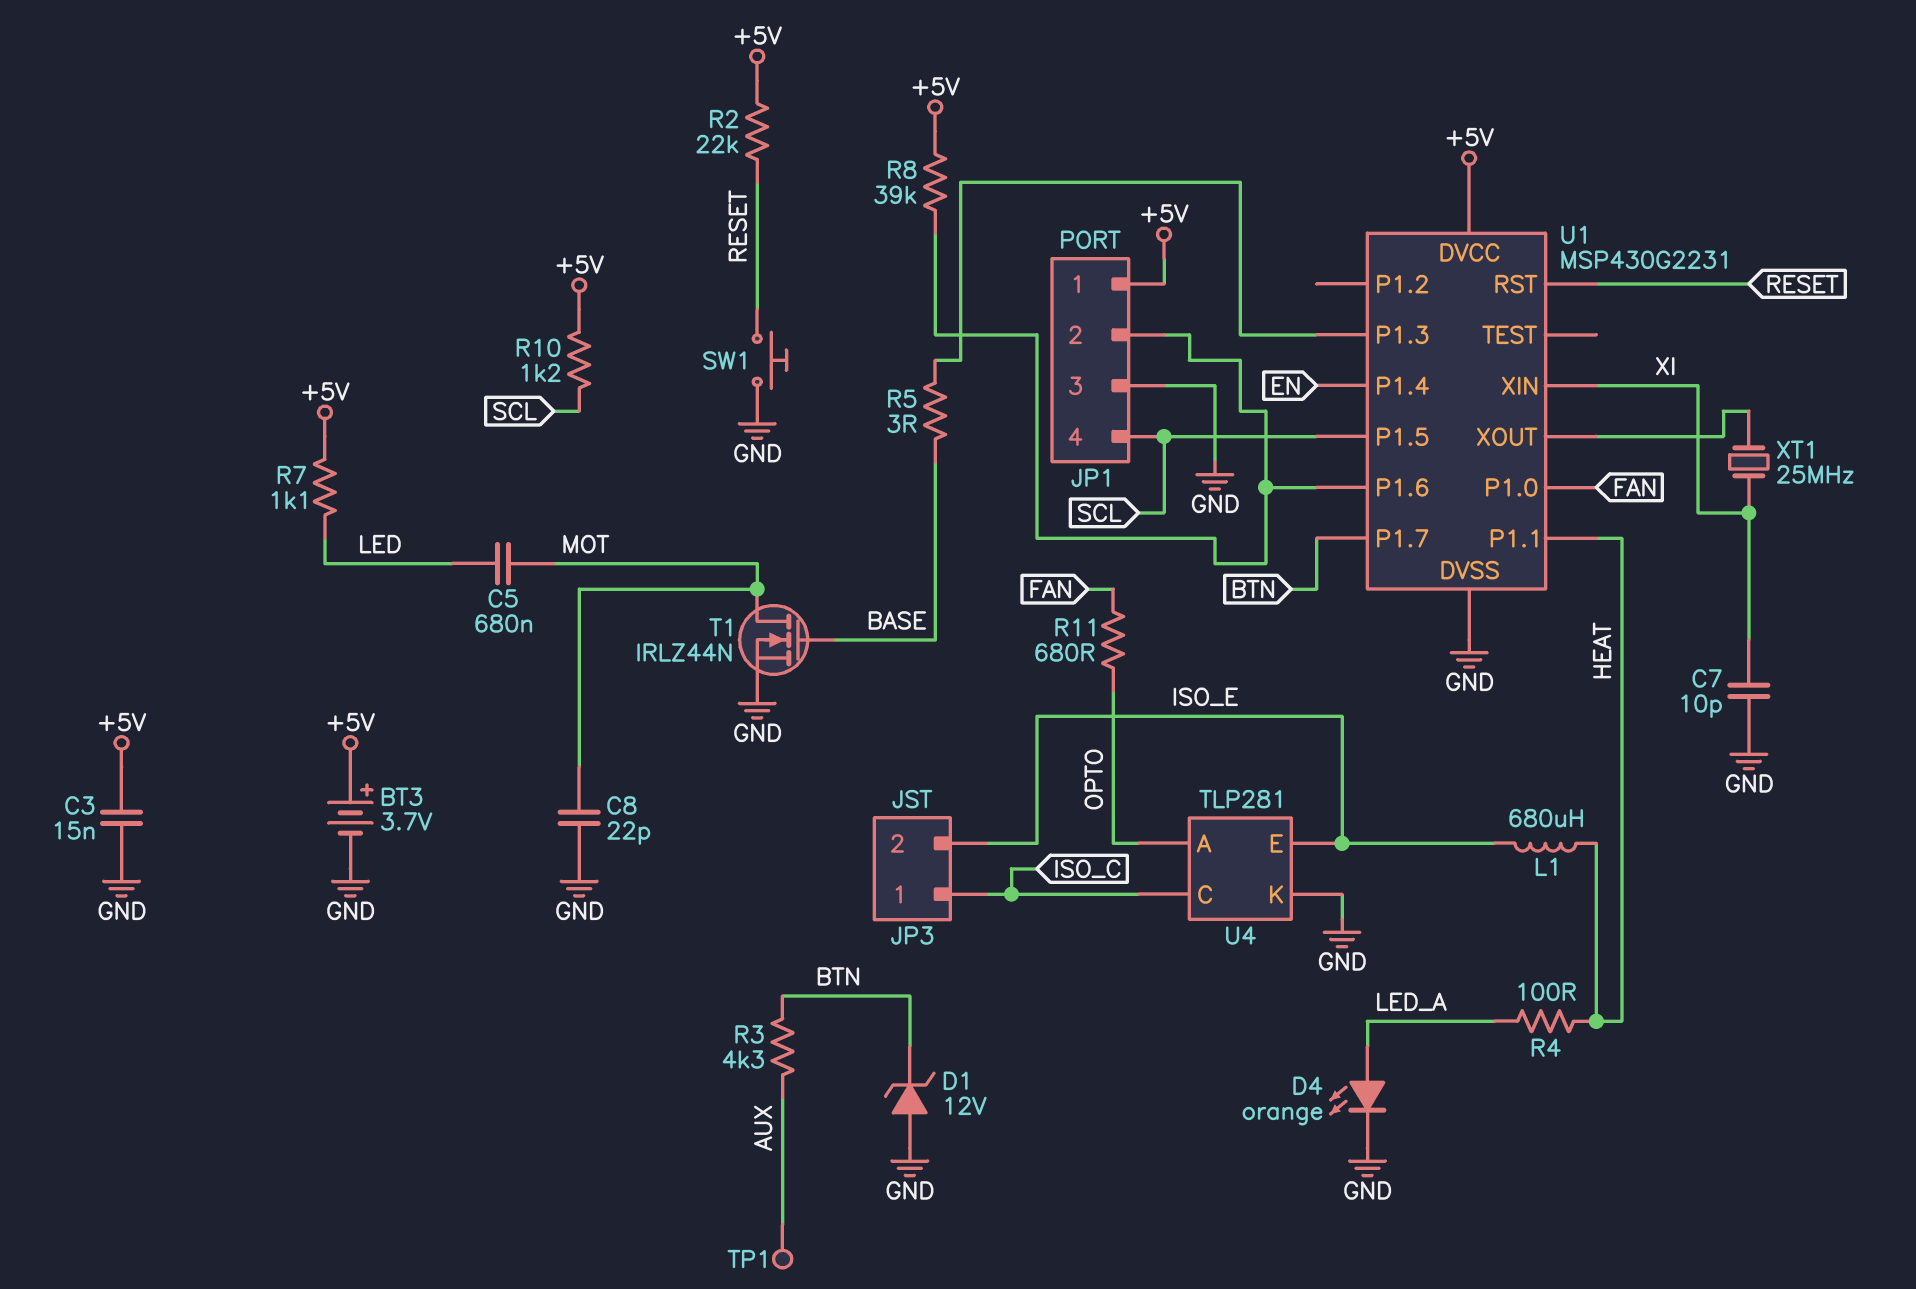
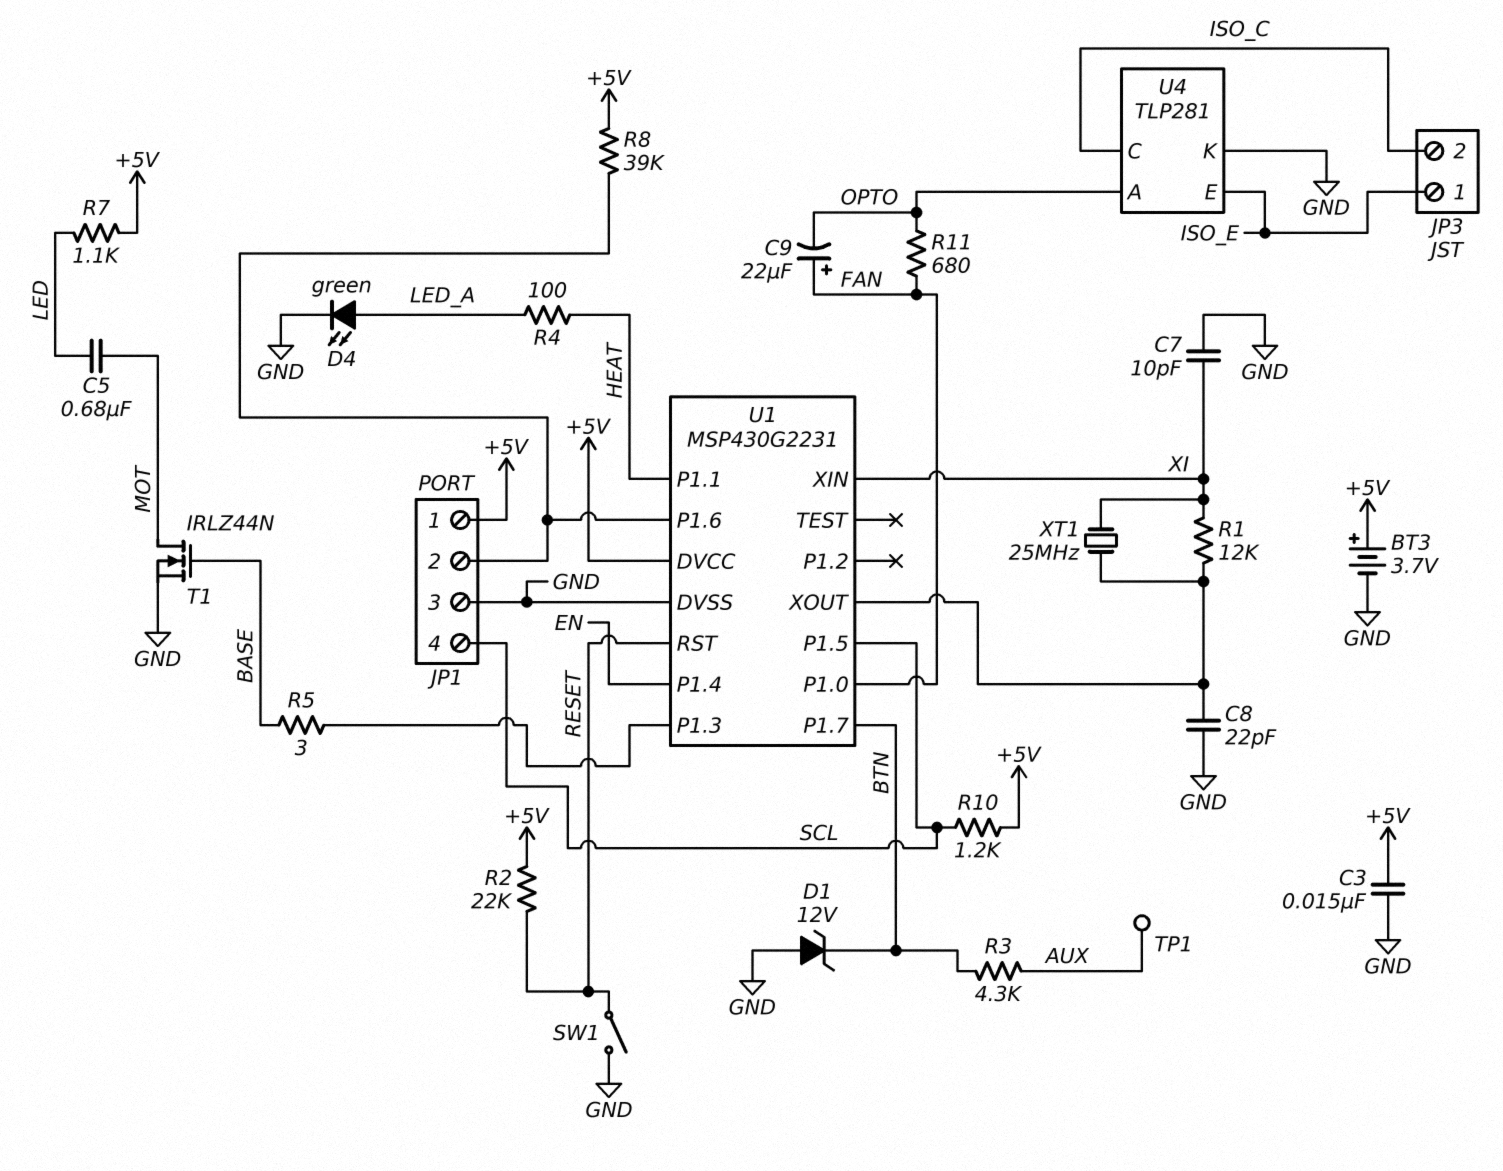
C8: 22pF (GND, MOT) -> 22pF (GND, U1/XOUT)
C9: none -> 22uF (plus FAN, minus OPTO)
D4: LED orange (A LED_A, K GND) -> LED green (A LED_A, K GND)
JP3 pin 1: ISO_C -> ISO_E
JP3 pin 2: ISO_E -> ISO_C
L1: 680uH (HEAT, ISO_E) -> none
R1: none -> 12k (U1/XOUT, XI)
SW1: button (GND, RESET) -> switch (GND, RESET)

